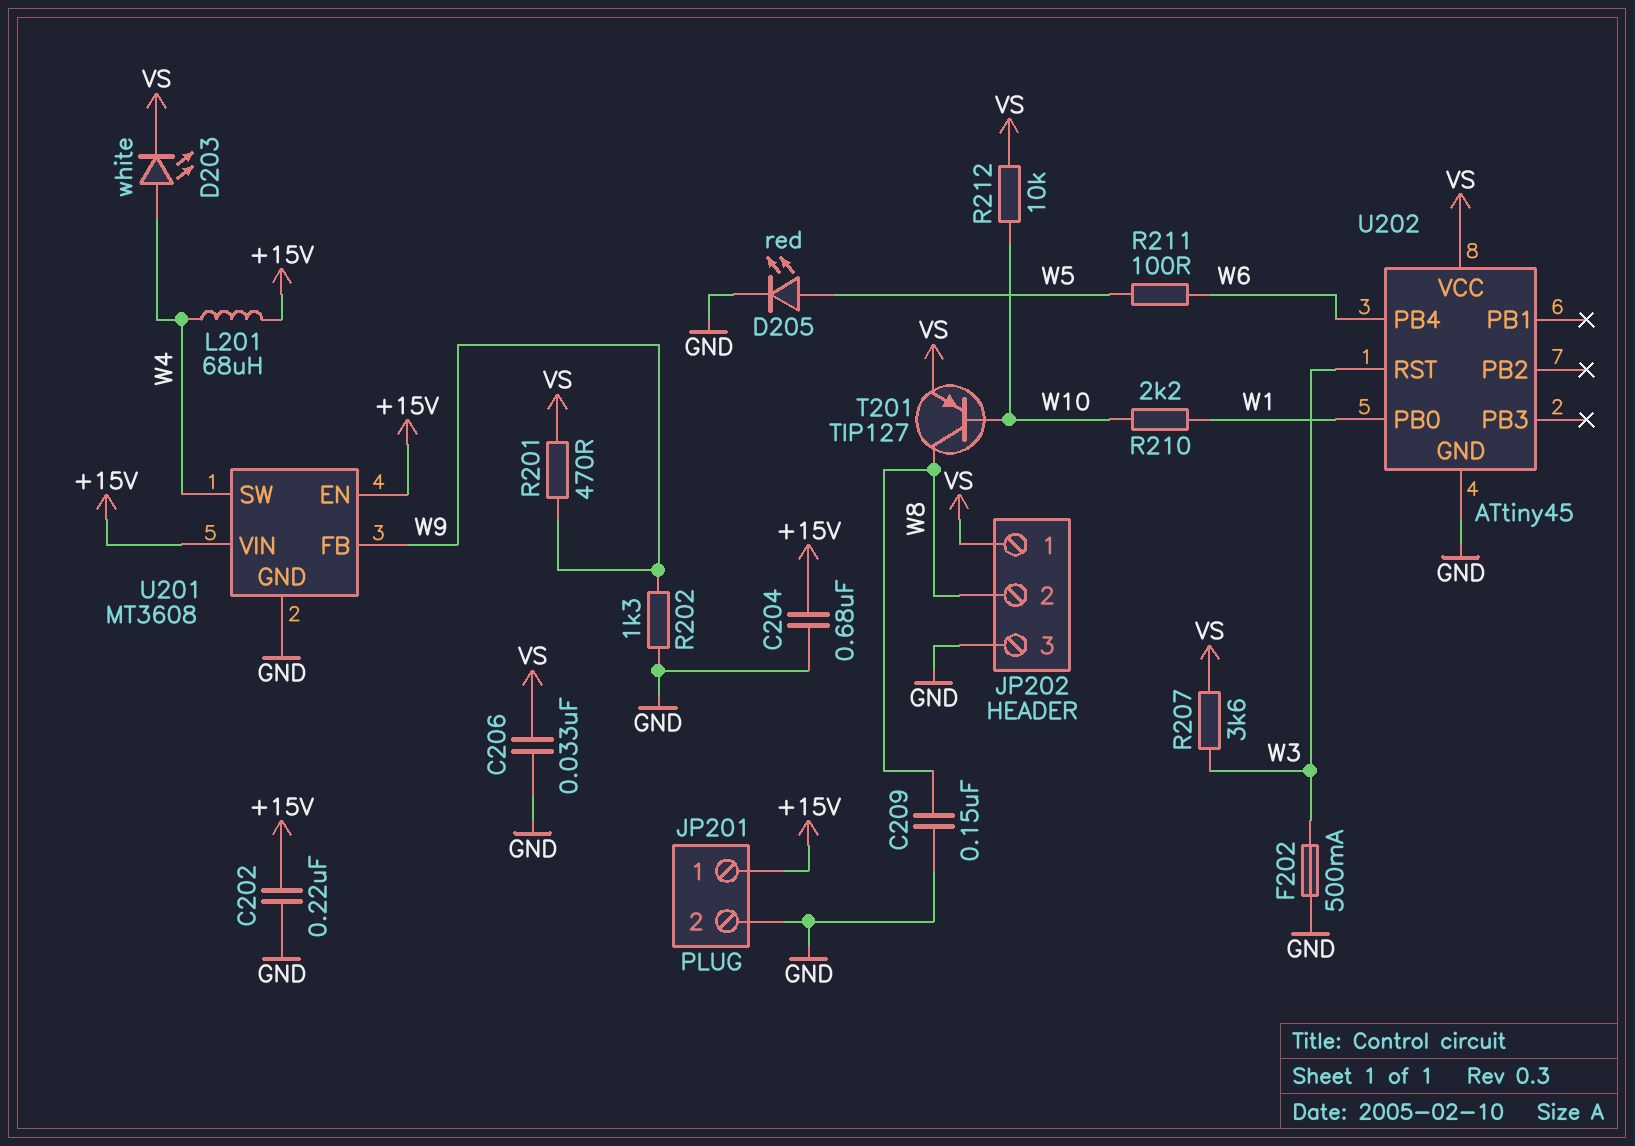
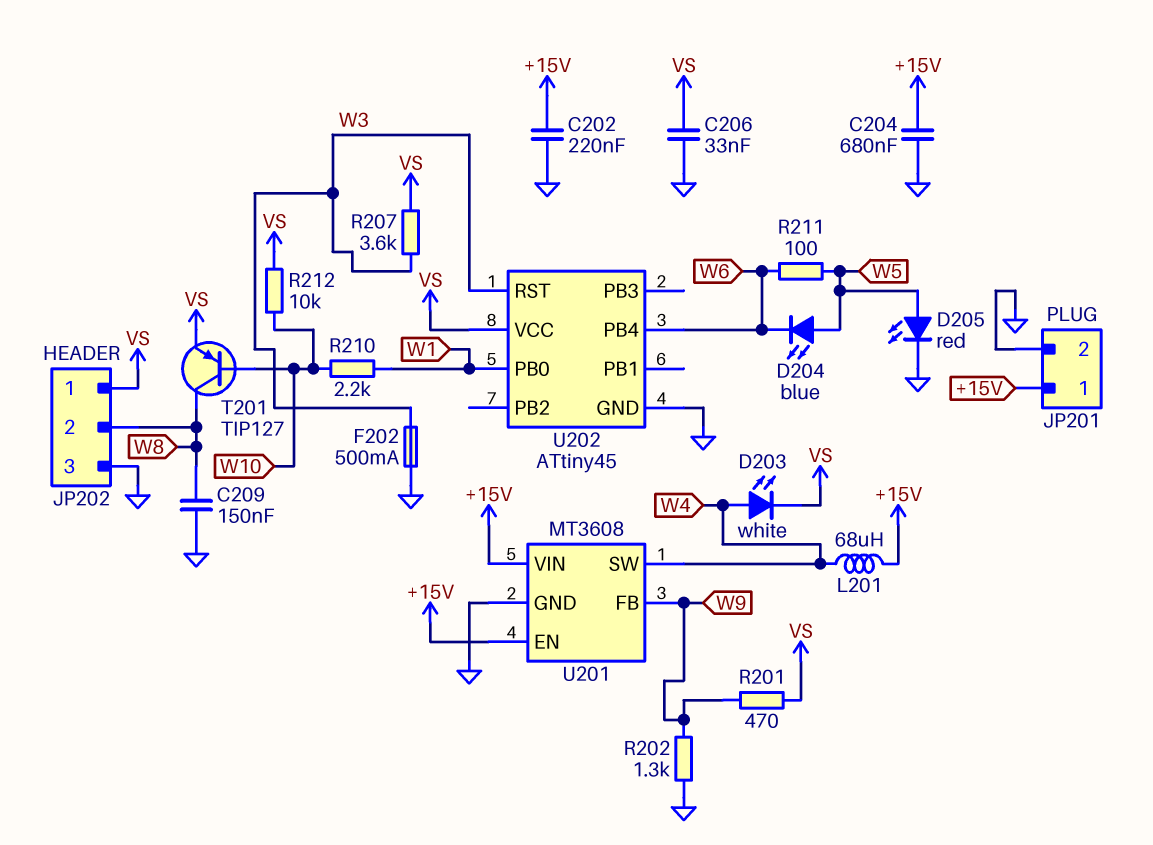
D204: none -> LED blue (A W5, K W6)

